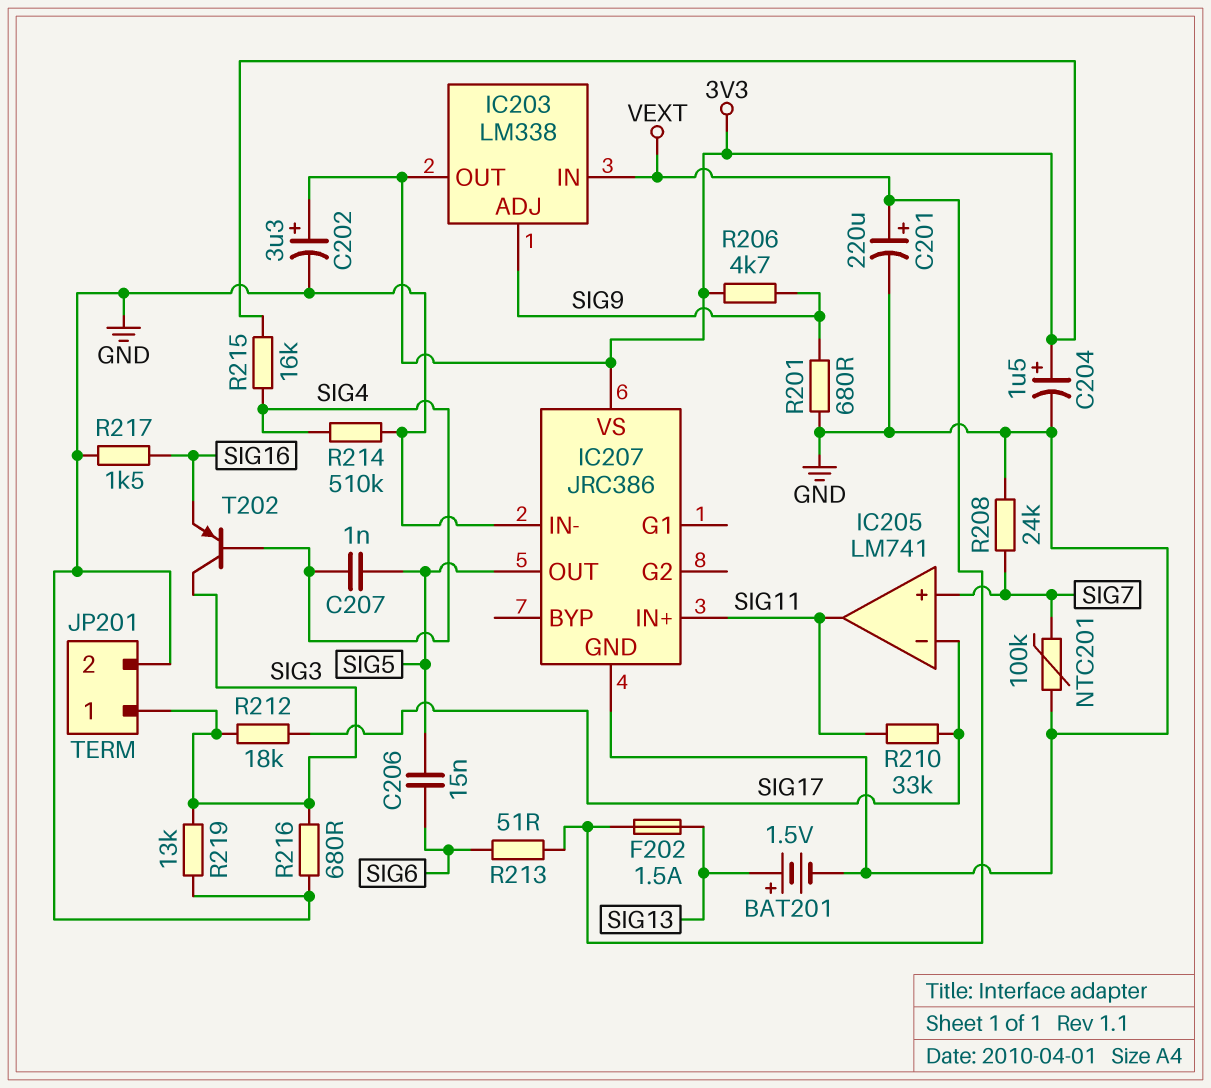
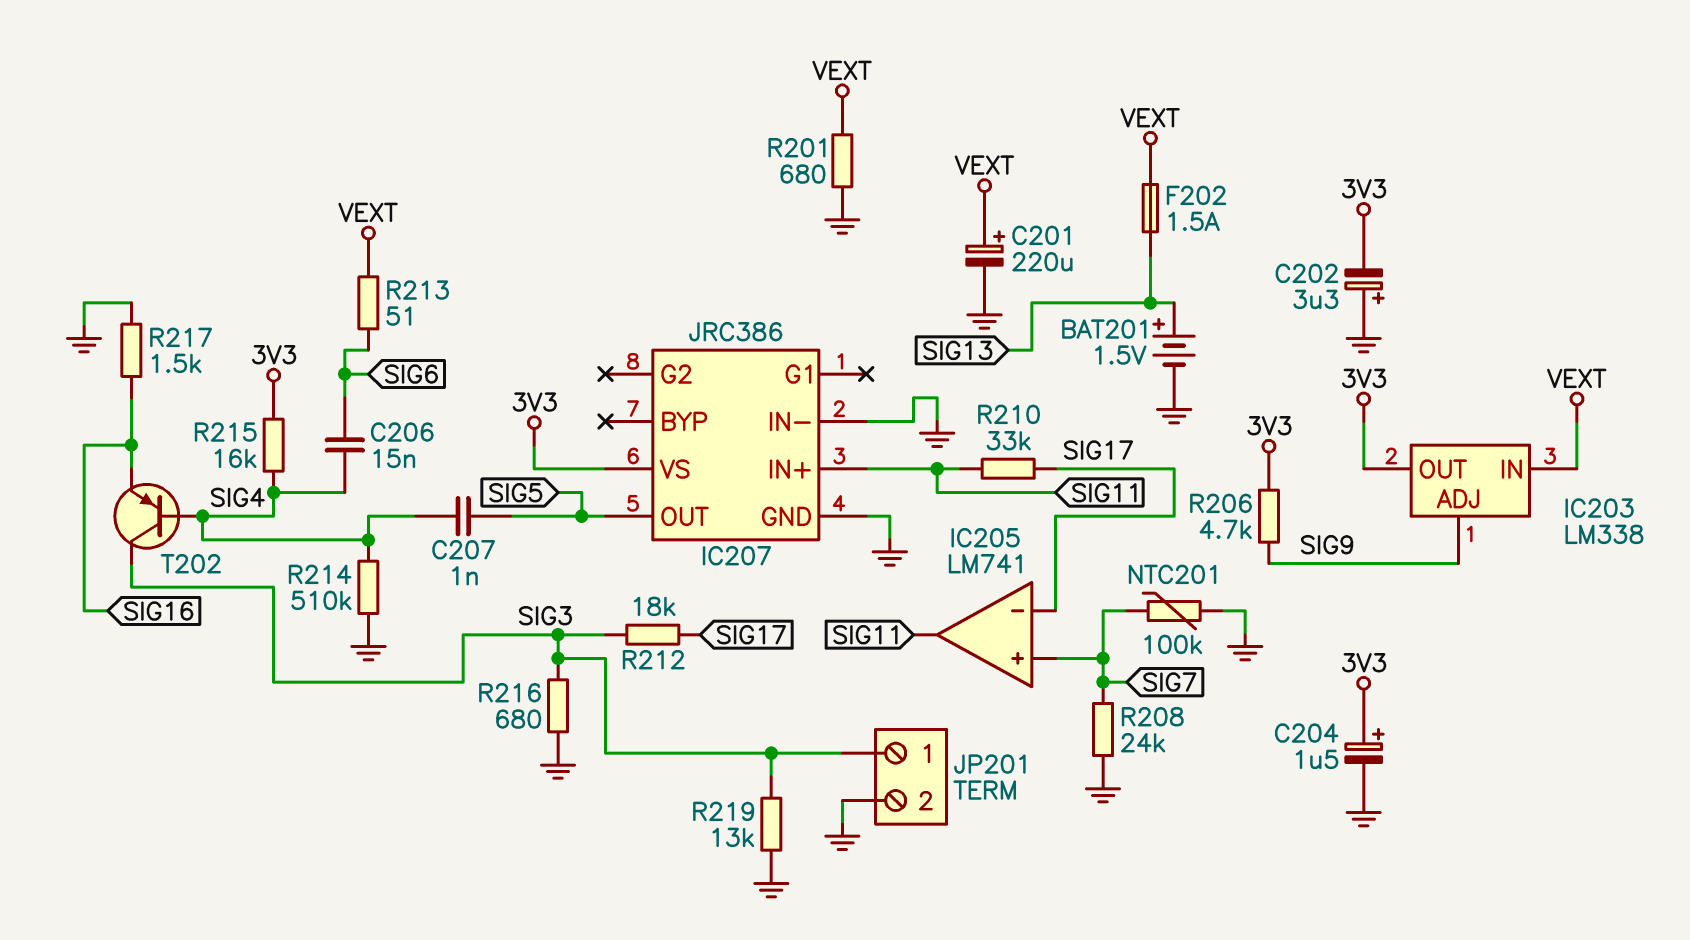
C202: 3.3uF (plus 3V3, minus GND) -> 3.3uF (plus GND, minus 3V3)
C206: 15nF (SIG5, SIG6) -> 15nF (SIG4, SIG6)
R201: 680 (GND, SIG9) -> 680 (GND, VEXT)

